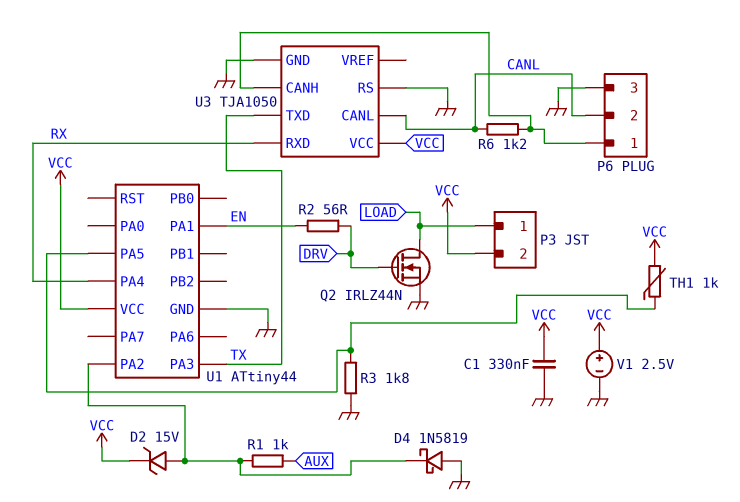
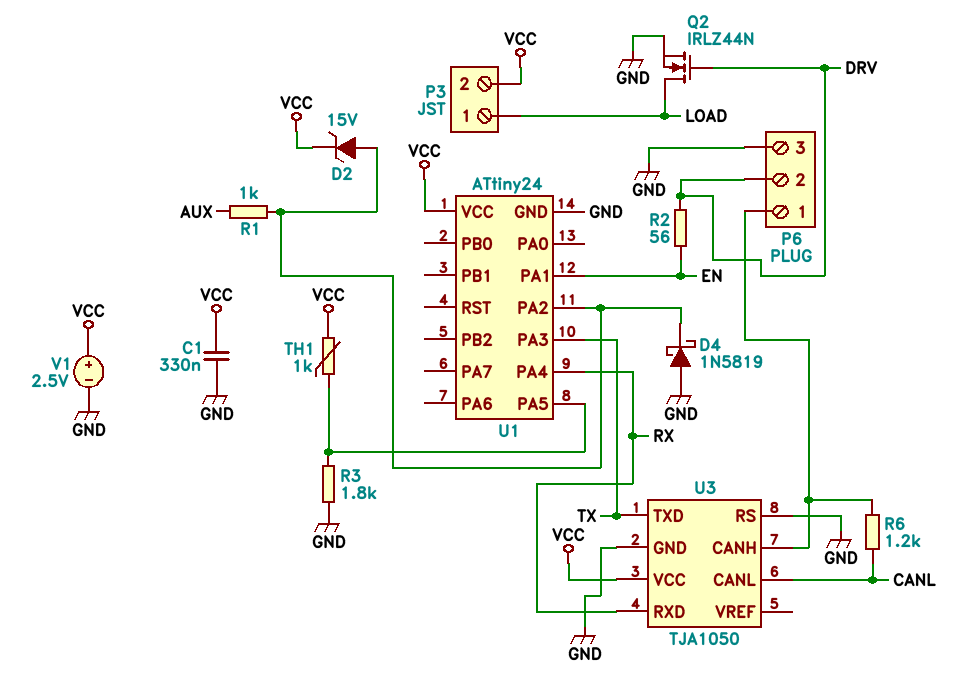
P6 pin 2: CANL -> DRV
U1: ATtiny44 -> ATtiny24

